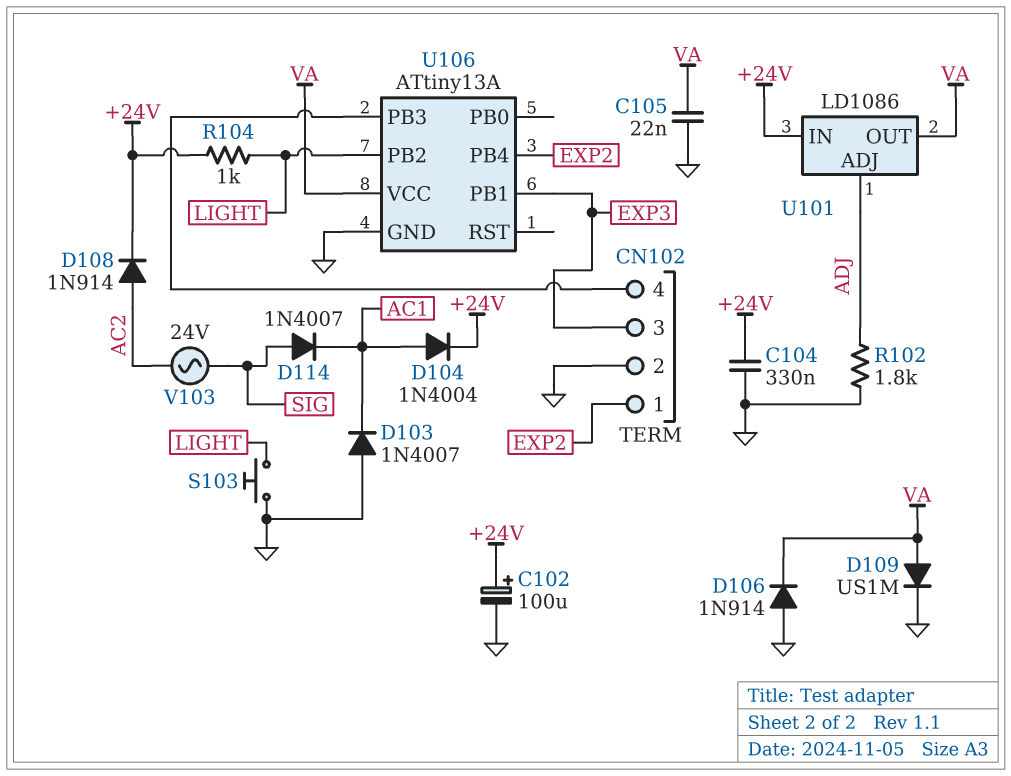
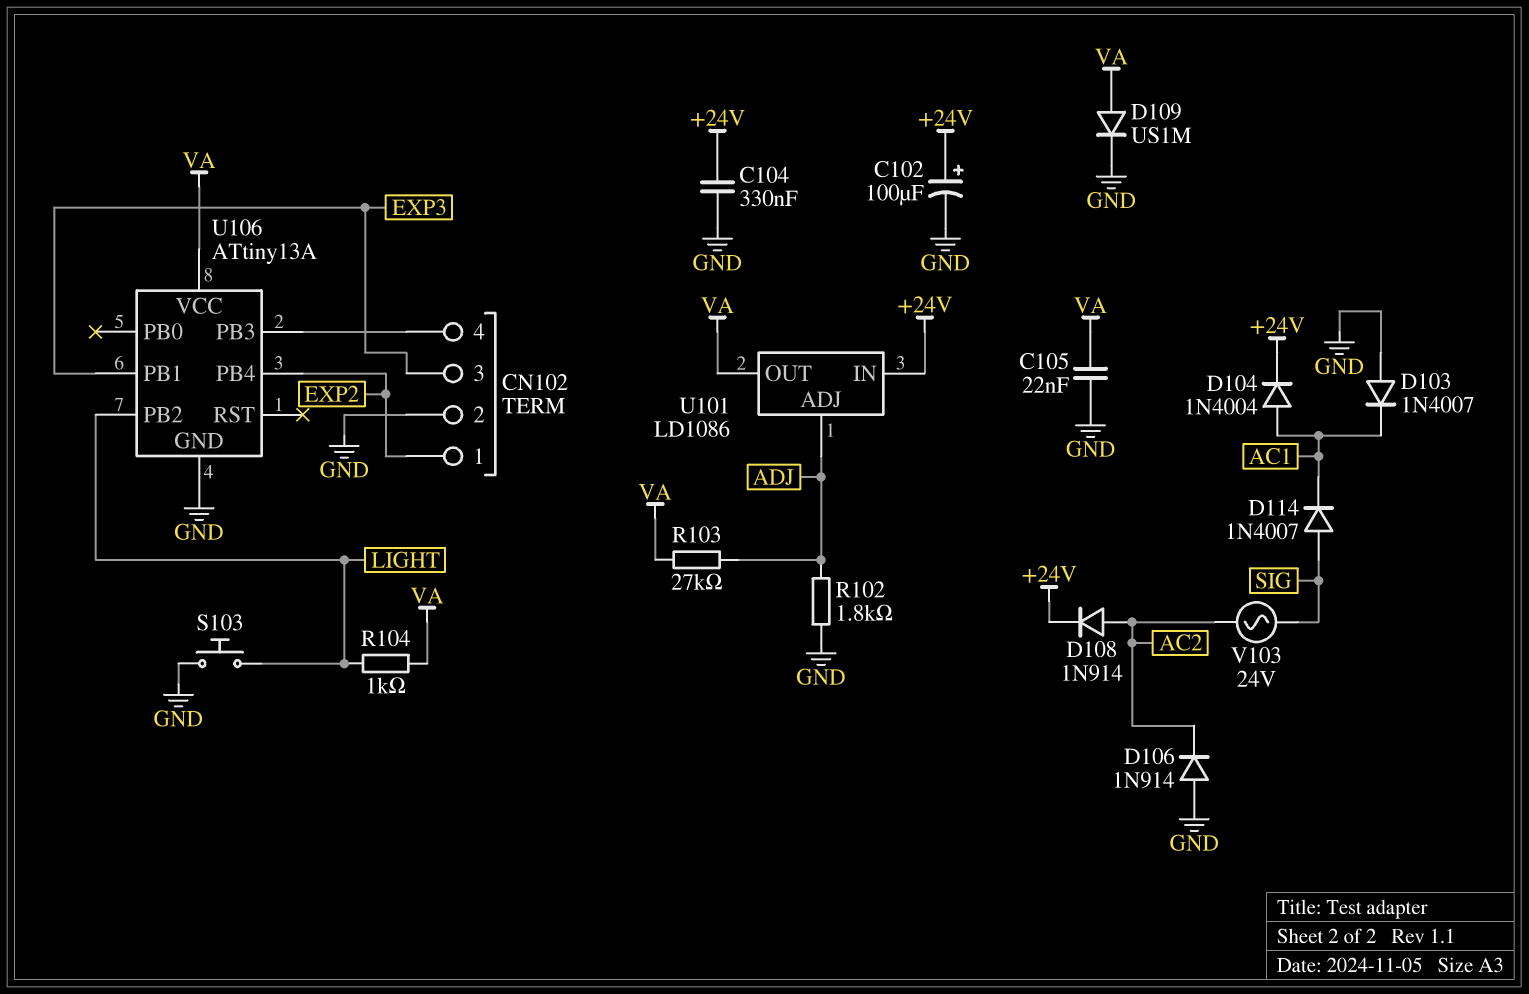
D106: diode 1N914 (A GND, K VA) -> diode 1N914 (A GND, K AC2)
R103: none -> 27k (ADJ, VA)
R104: 1k (+24V, LIGHT) -> 1k (LIGHT, VA)

